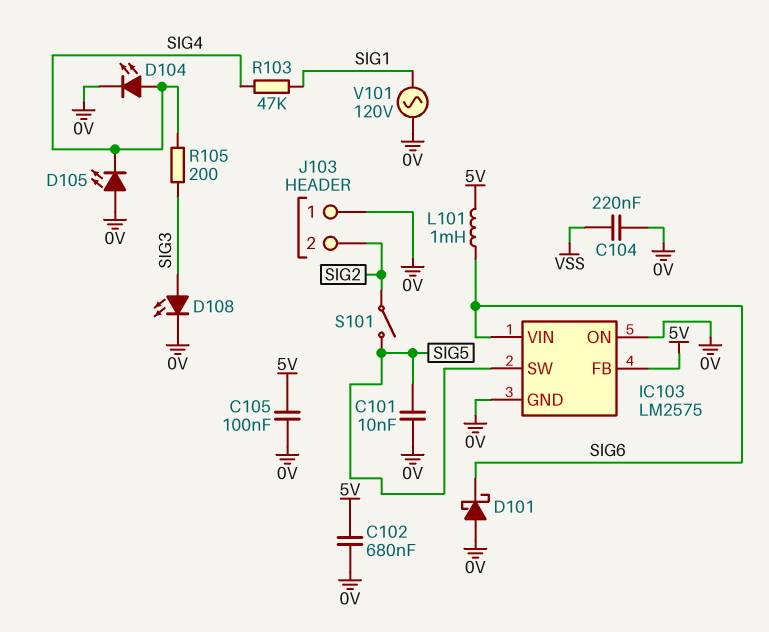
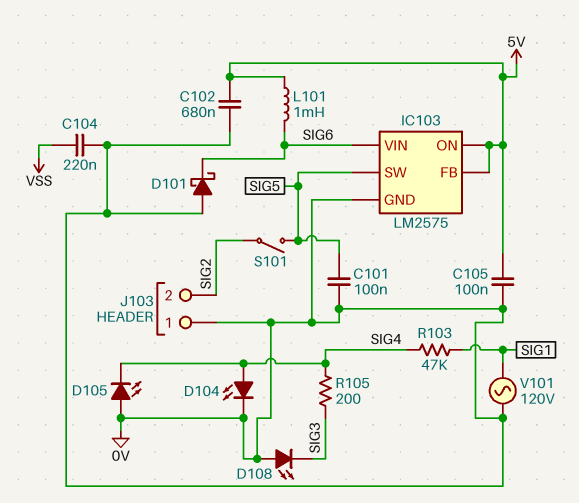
C101: 10nF (0V, SIG5) -> 100nF (0V, SIG5)
D108: LED (A SIG3, K 0V) -> LED (A 0V, K SIG3)
IC103 pin ON: 0V -> 5V

